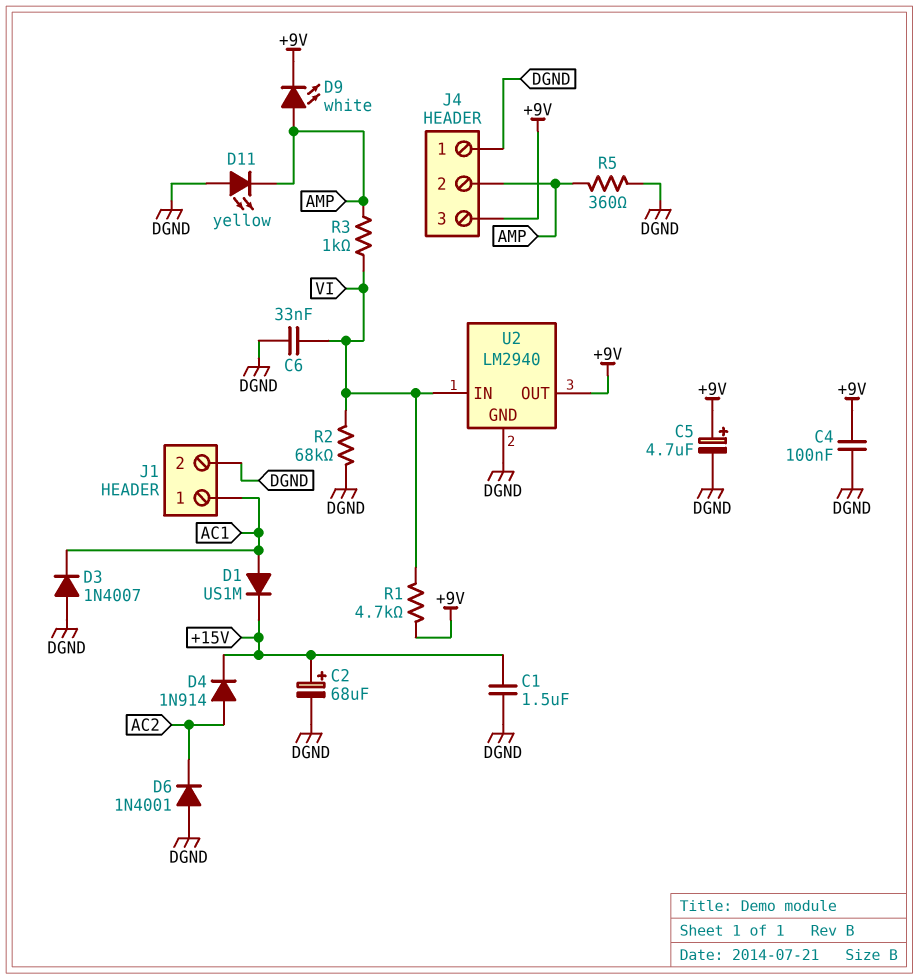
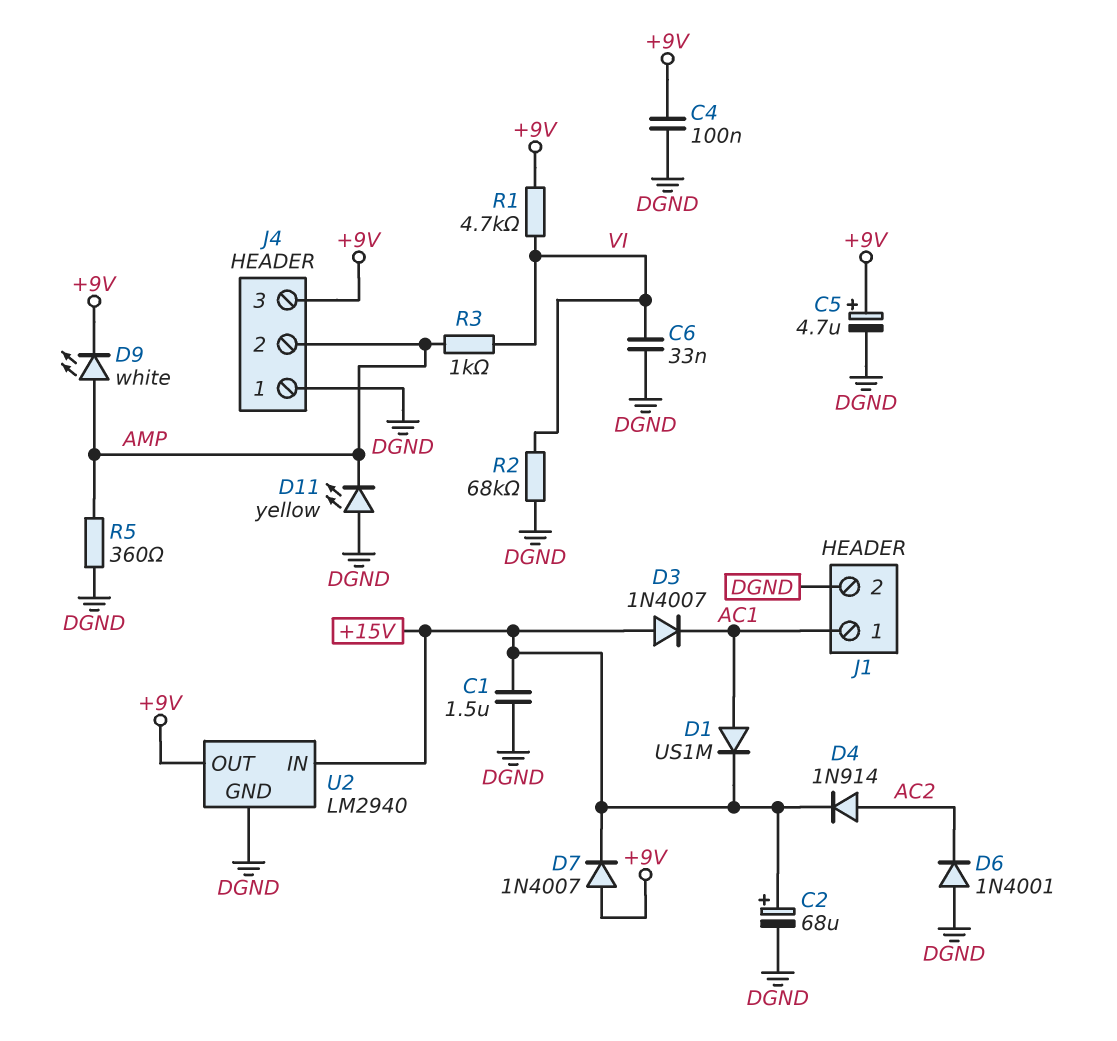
D3: diode 1N4007 (A DGND, K AC1) -> diode 1N4007 (A +15V, K AC1)
D7: none -> diode 1N4007 (A +9V, K +15V)
U2 pin IN: VI -> +15V

